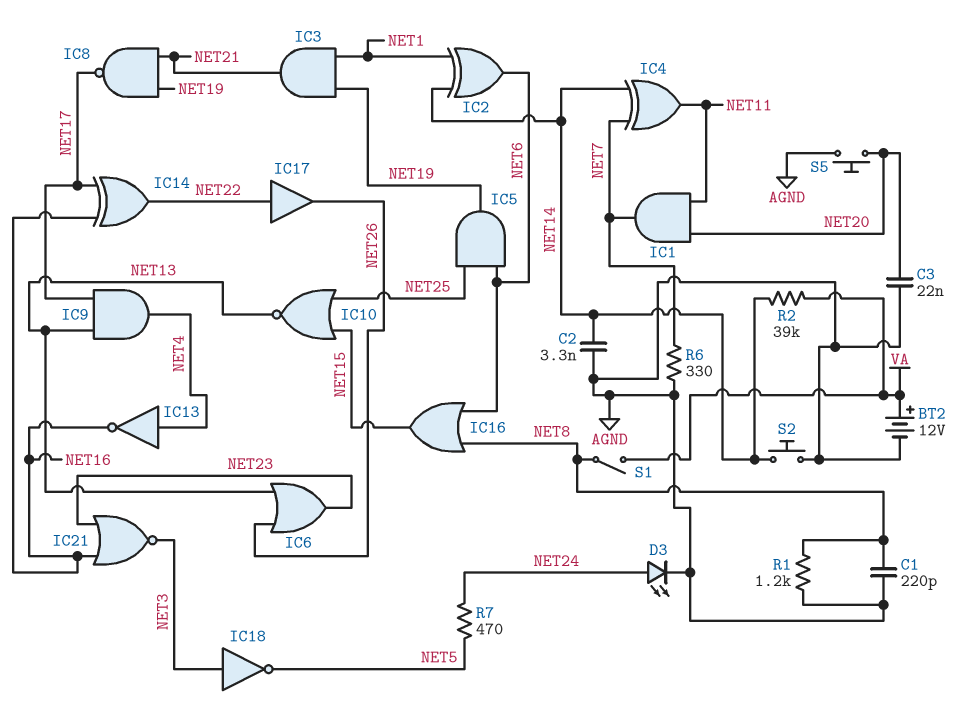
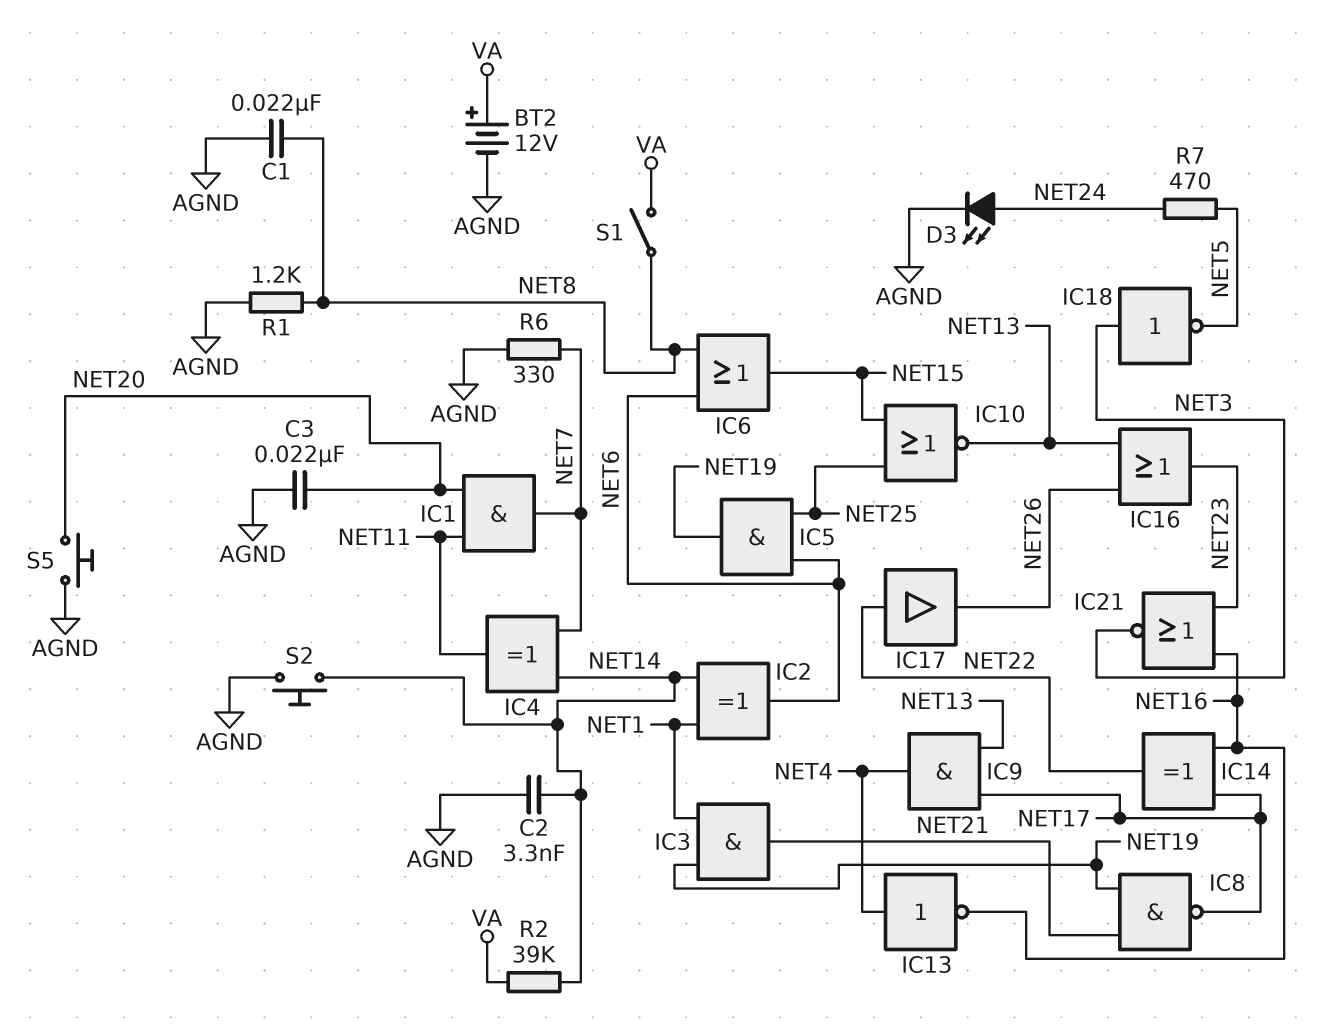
C1: 220pF (AGND, NET8) -> 22nF (AGND, NET8)
IC6: OR (in NET13, in NET26, out NET23) -> OR (in NET6, in NET8, out NET15)
IC16: OR (in NET6, in NET8, out NET15) -> OR (in NET13, in NET26, out NET23)

